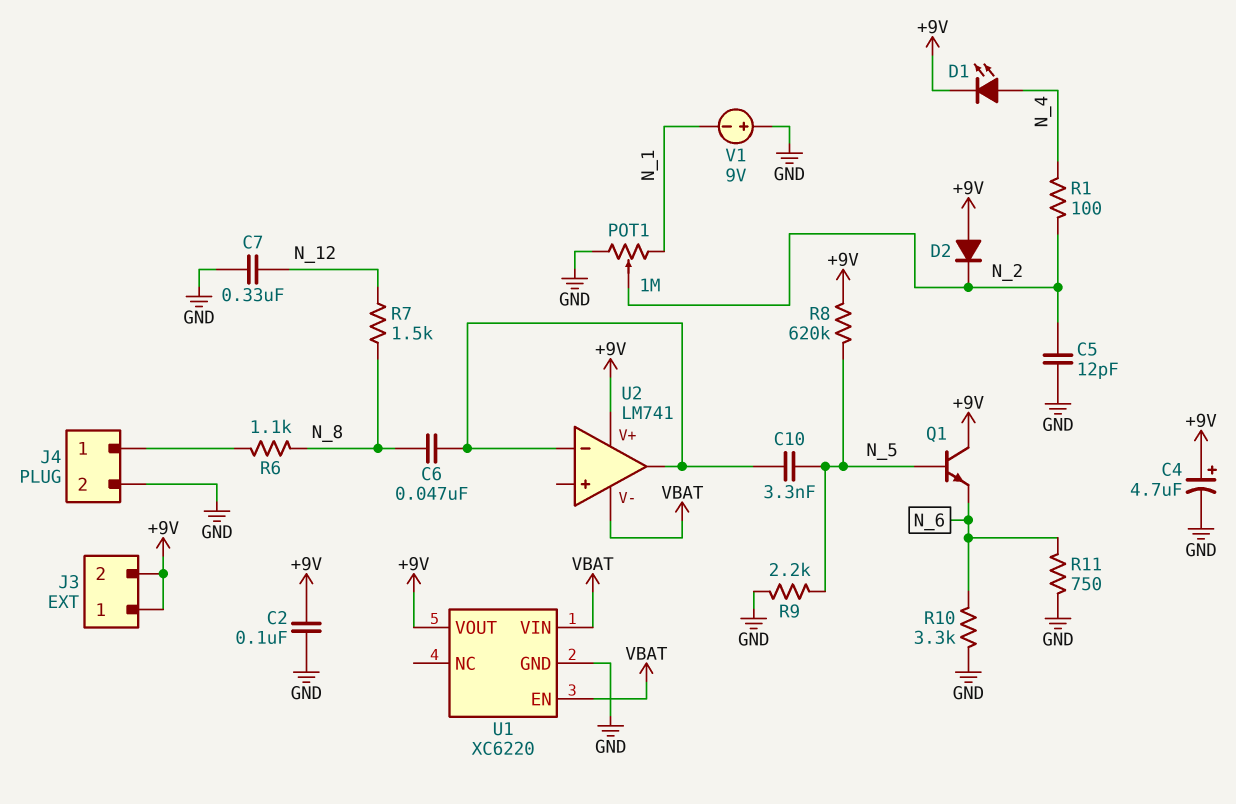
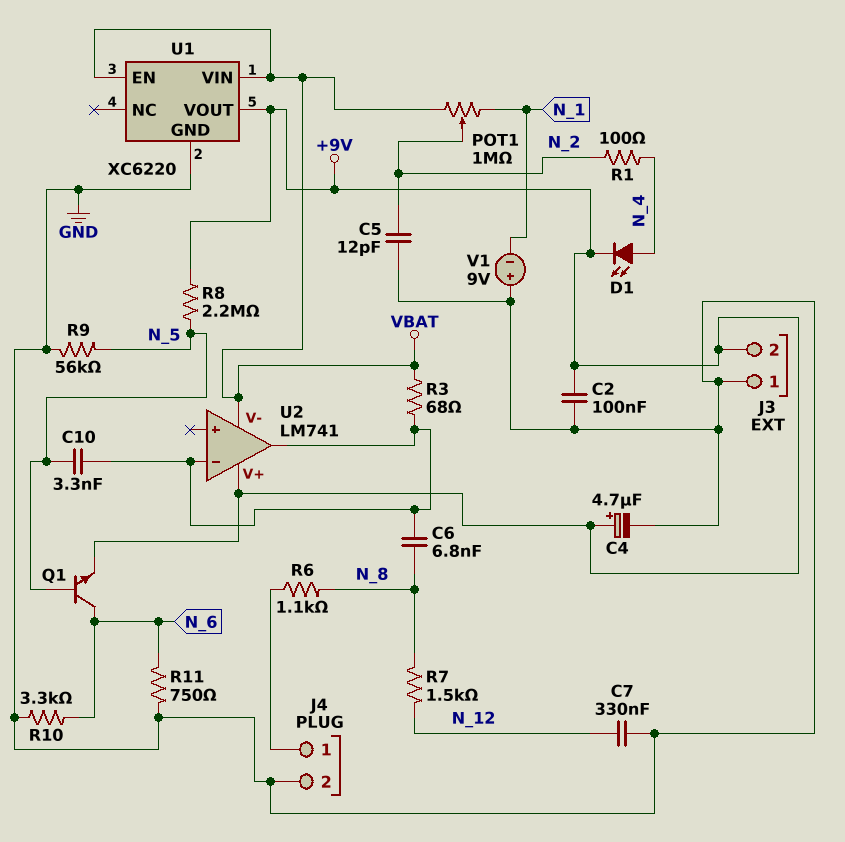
C6: 47nF (N_8, U2/in-) -> 6.8nF (N_8, U2/in-)
D2: diode (A +9V, K N_2) -> none
J3 pin 1: +9V -> GND
POT1: 1M (GND, N_1, wiper N_2) -> 1M (N_1, VBAT, wiper N_2)
Q1: NPN (B N_5, C +9V, E N_6) -> NPN (B N_5, C N_6, E +9V)
R3: none -> 68 (U2/in-, VBAT)
R8: 620k (+9V, N_5) -> 2.2M (+9V, N_5)
R9: 2.2k (GND, N_5) -> 56k (GND, N_5)

